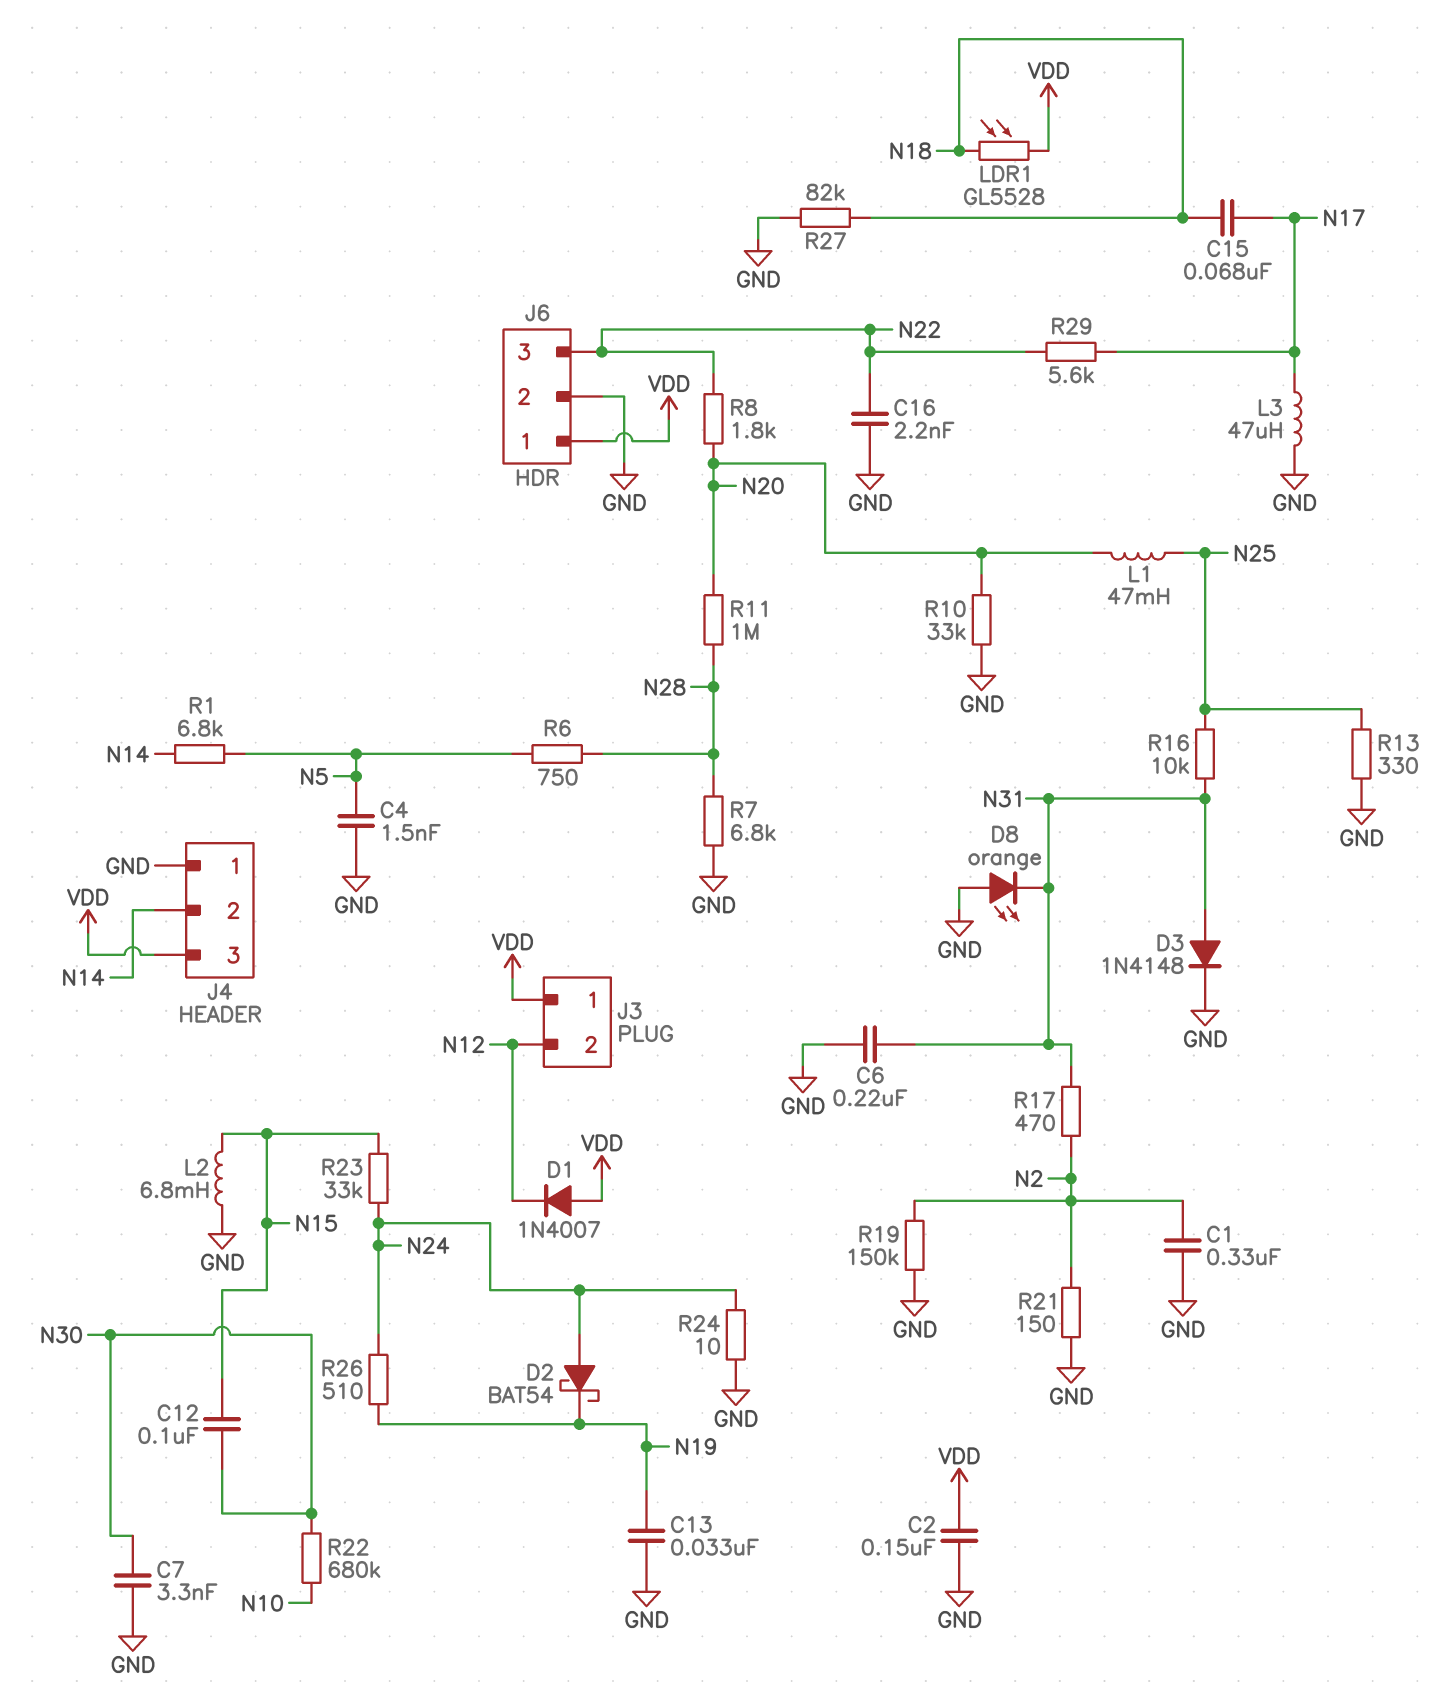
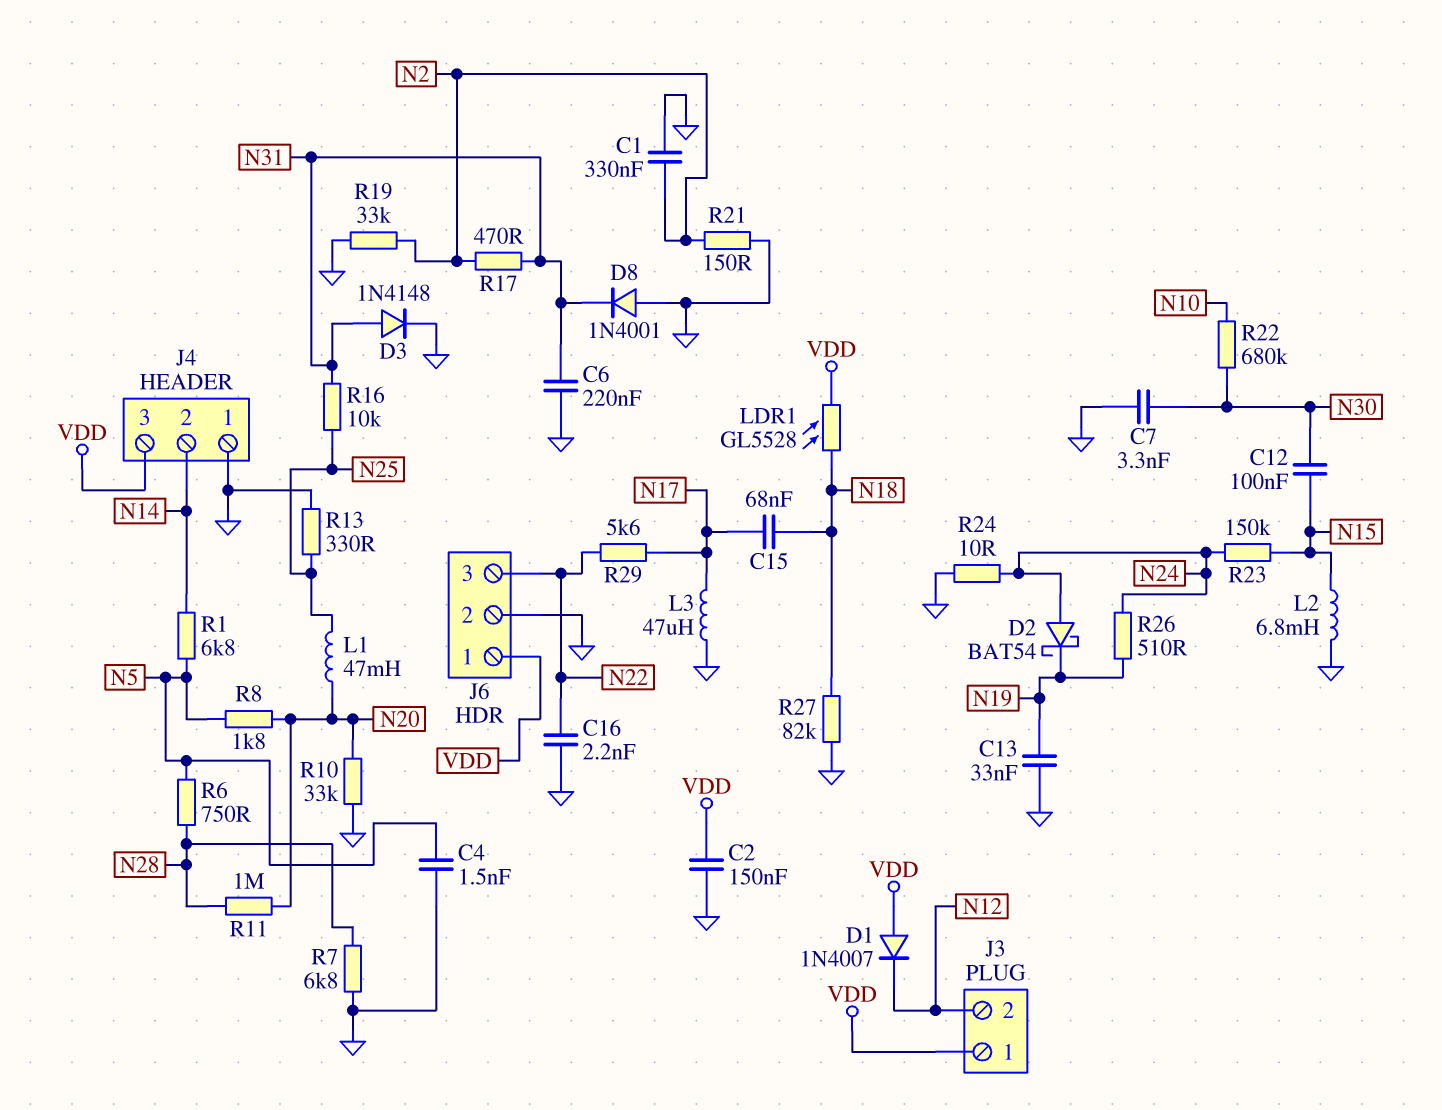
D8: LED orange (A GND, K N31) -> diode 1N4001 (A GND, K N31)
R8: 1.8k (N20, N22) -> 1.8k (N5, N20)
R19: 150k (GND, N2) -> 33k (GND, N2)
R23: 33k (N15, N24) -> 150k (N15, N24)

